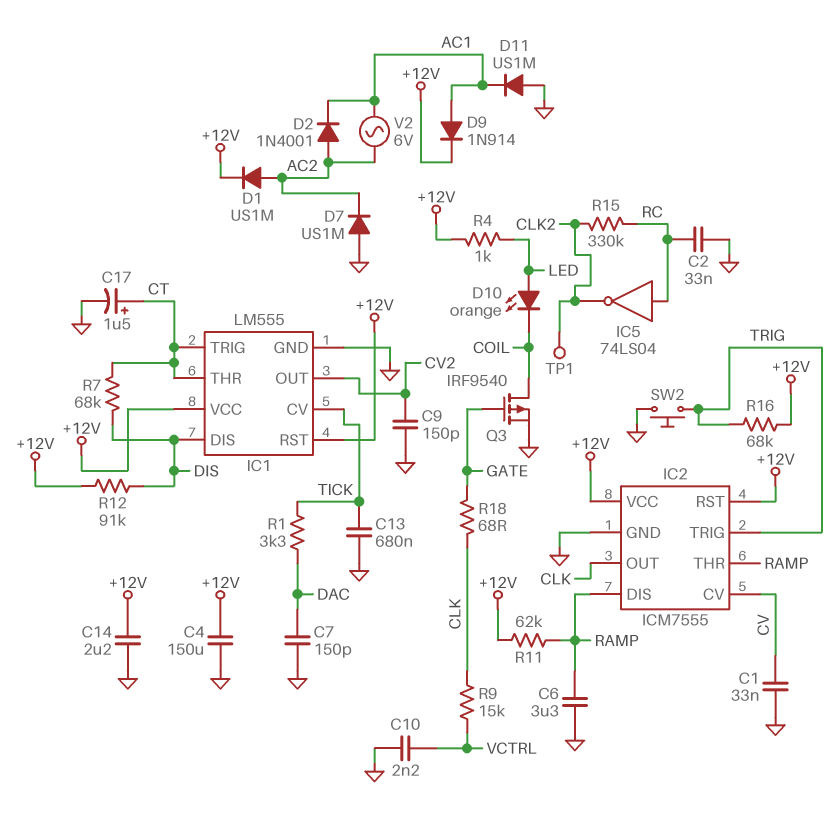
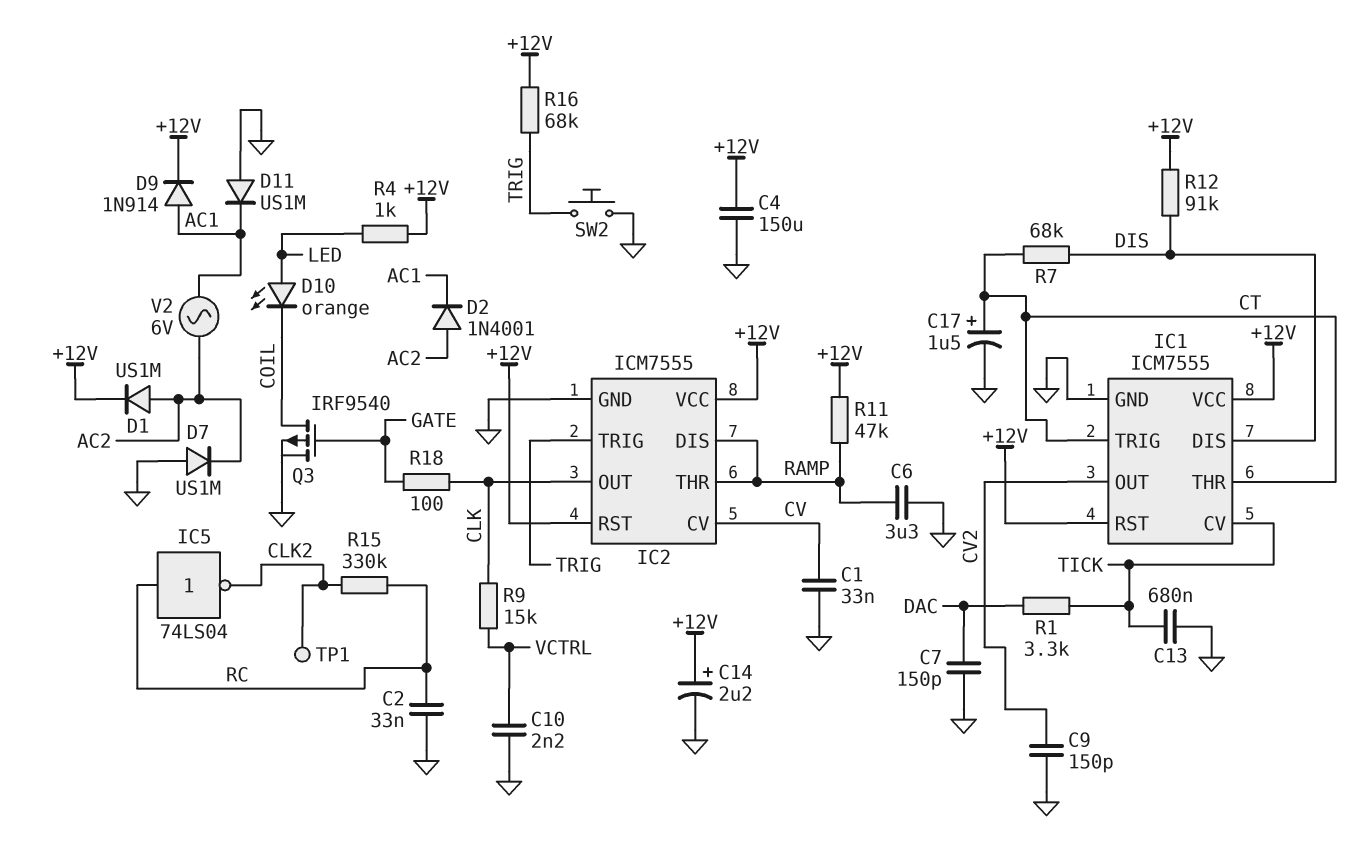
C14: 2.2uF (+12V, GND) -> 2.2uF (plus +12V, minus GND)
IC1: LM555 -> ICM7555
R11: 62k (+12V, RAMP) -> 47k (+12V, RAMP)
R18: 68 (CLK, GATE) -> 100 (CLK, GATE)

